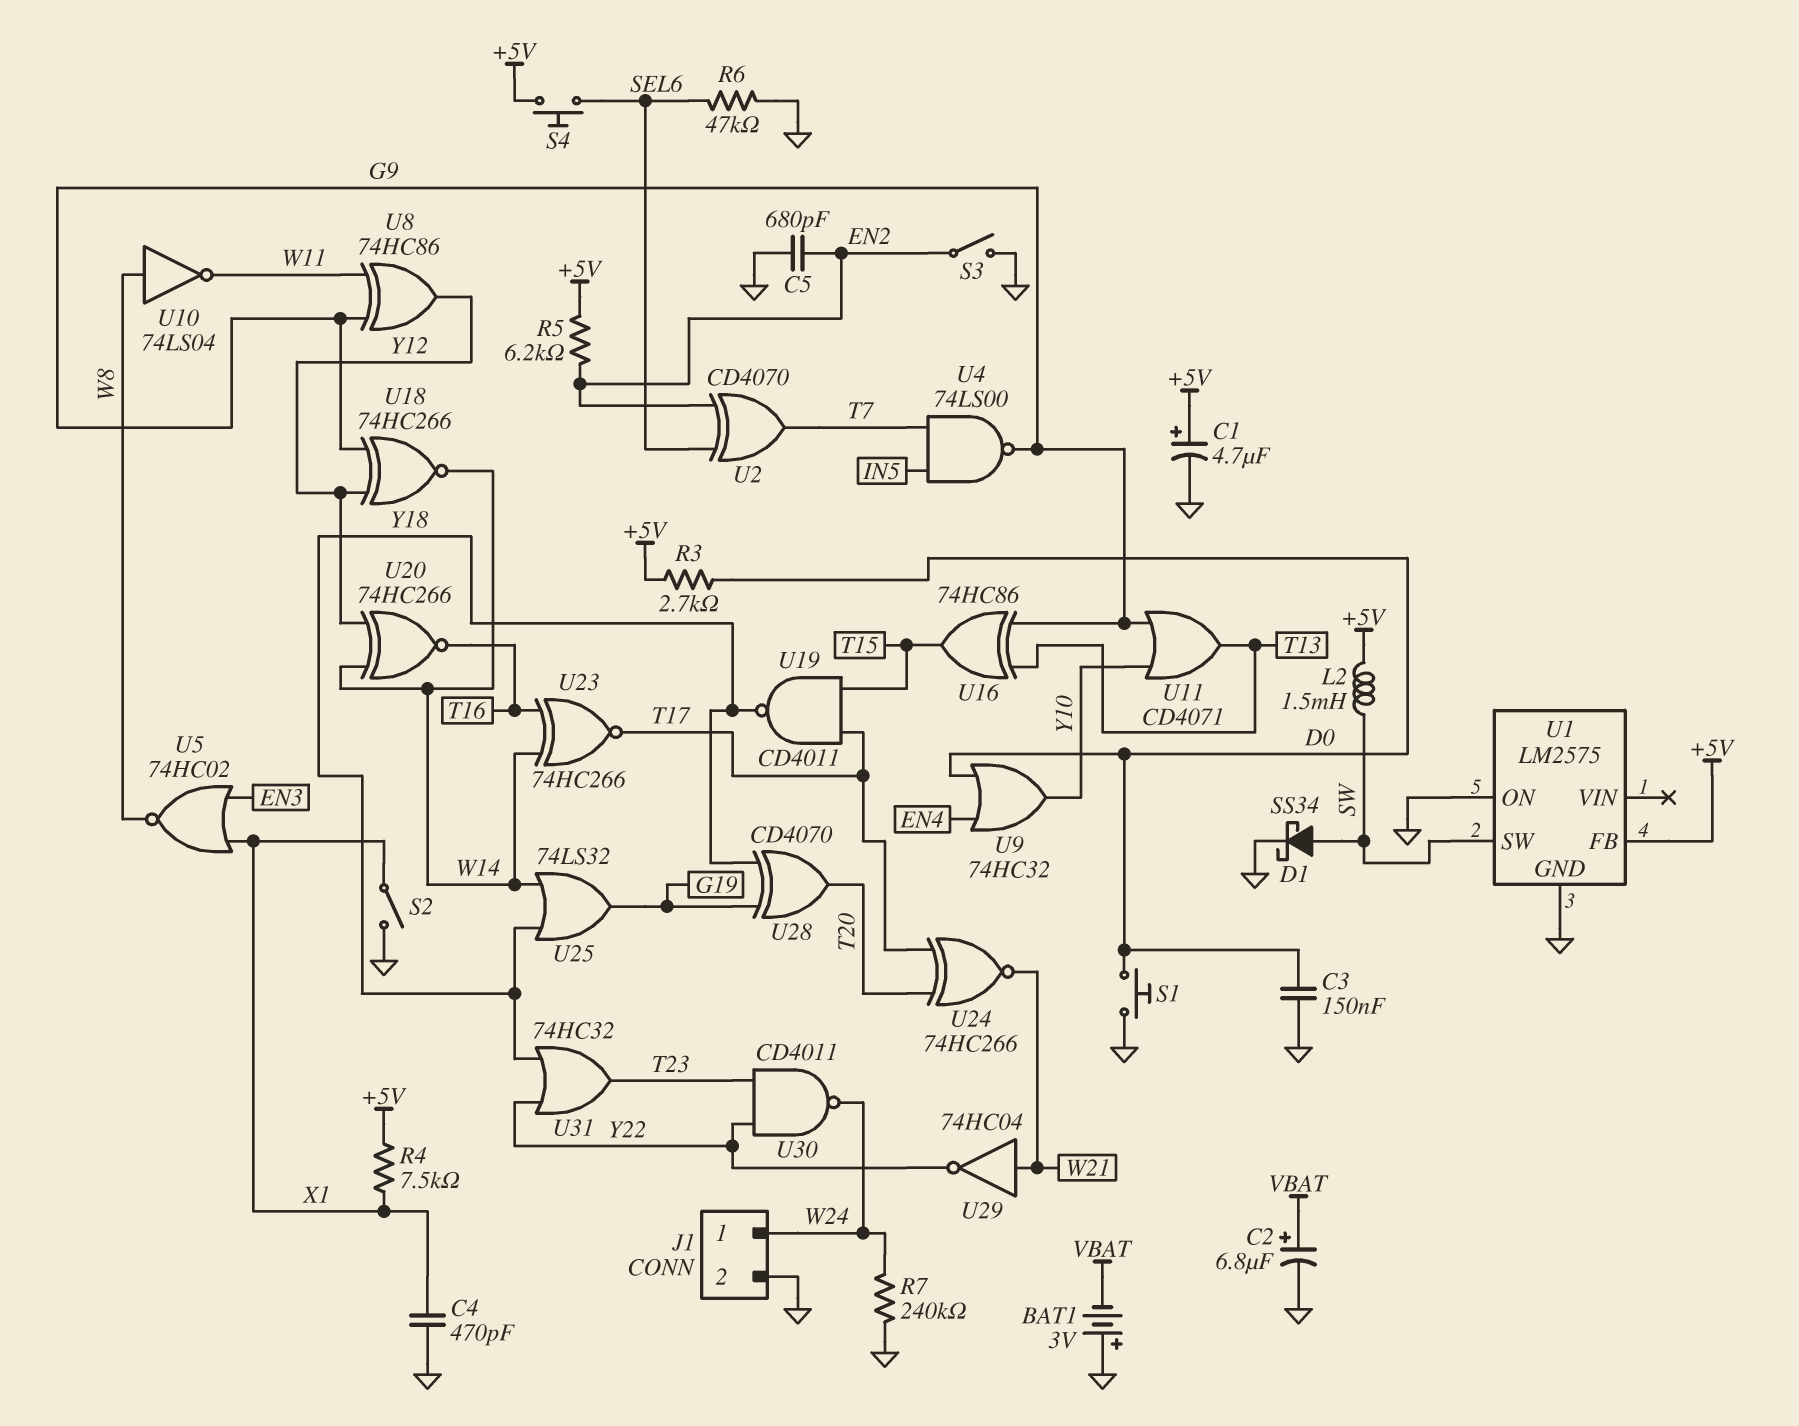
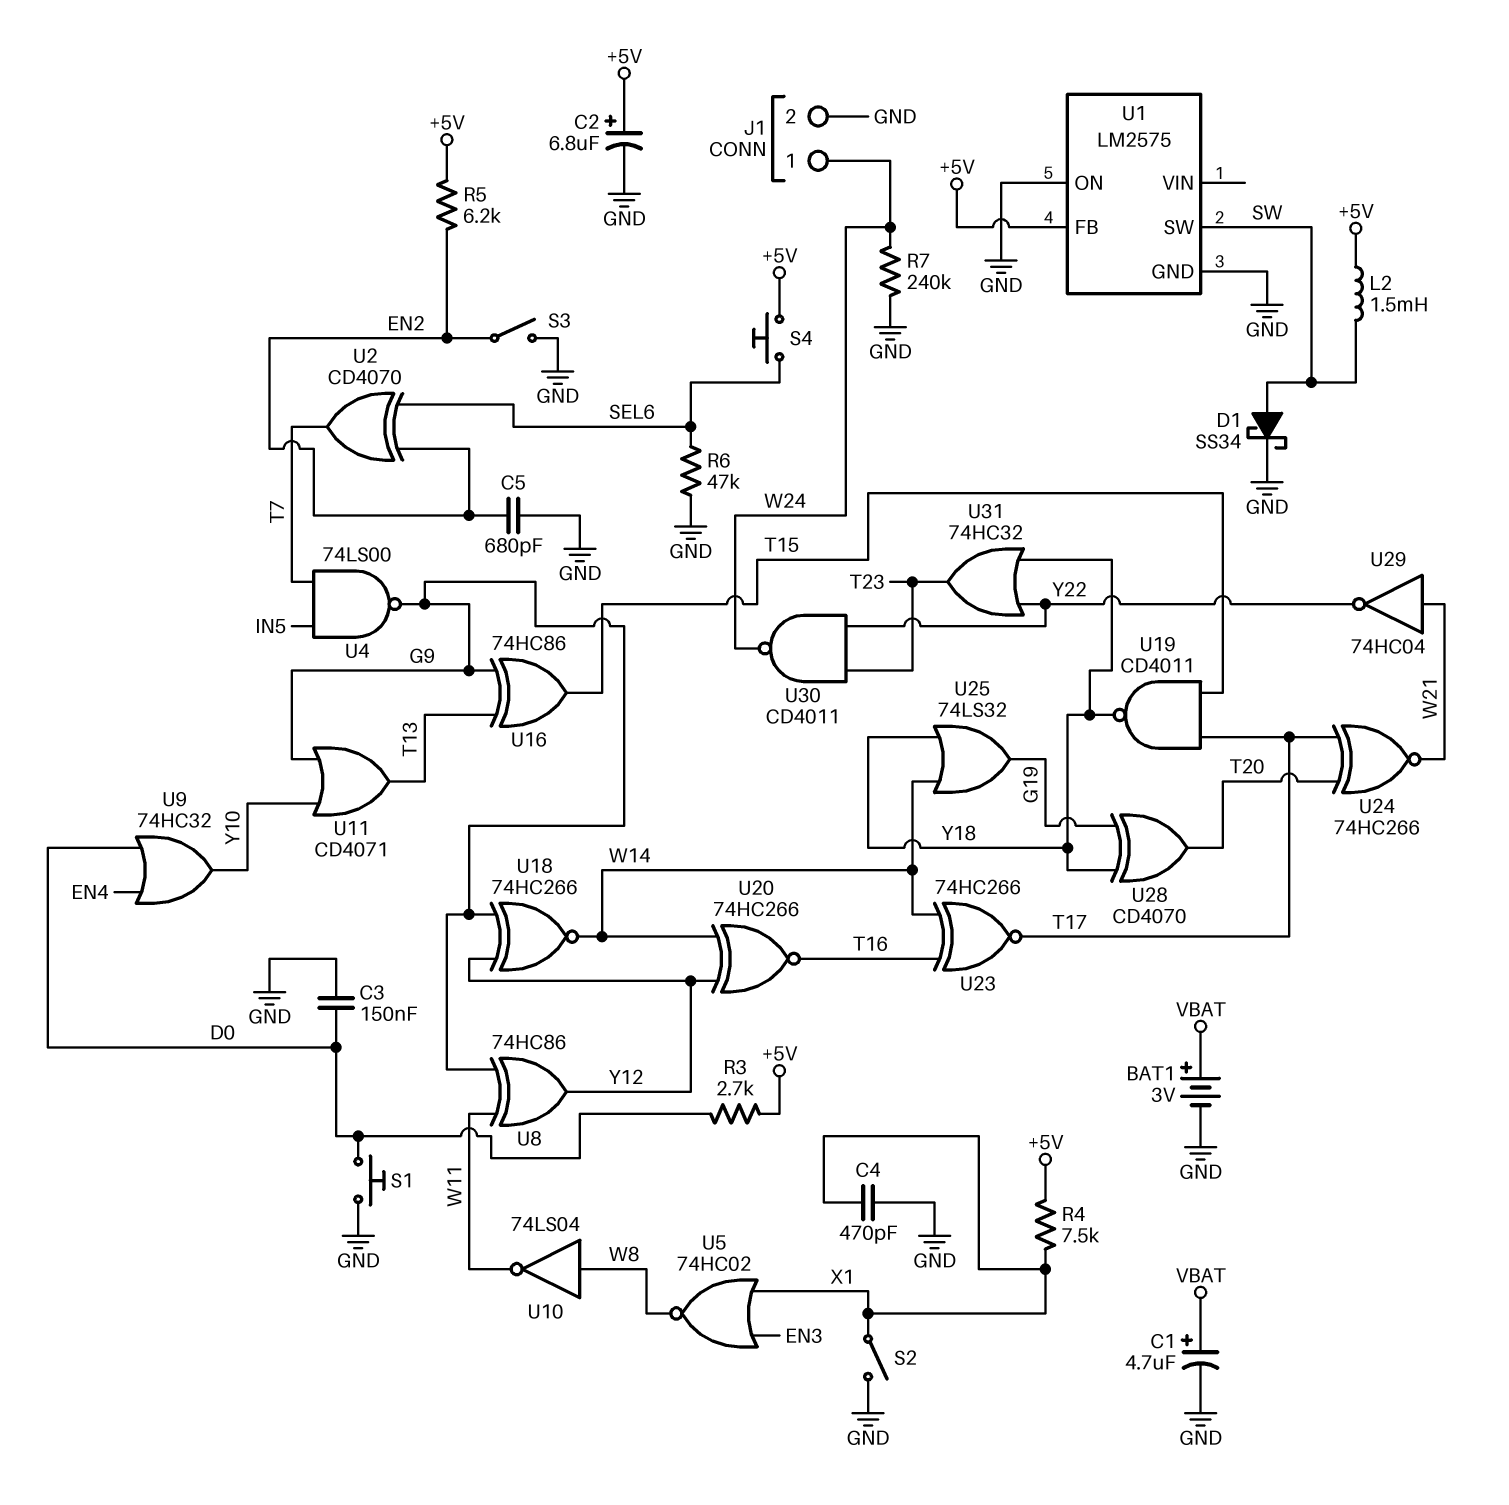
BAT1: 3V (plus GND, minus VBAT) -> 3V (plus VBAT, minus GND)
C1: 4.7uF (plus +5V, minus GND) -> 4.7uF (plus VBAT, minus GND)
C2: 6.8uF (plus VBAT, minus GND) -> 6.8uF (plus +5V, minus GND)

